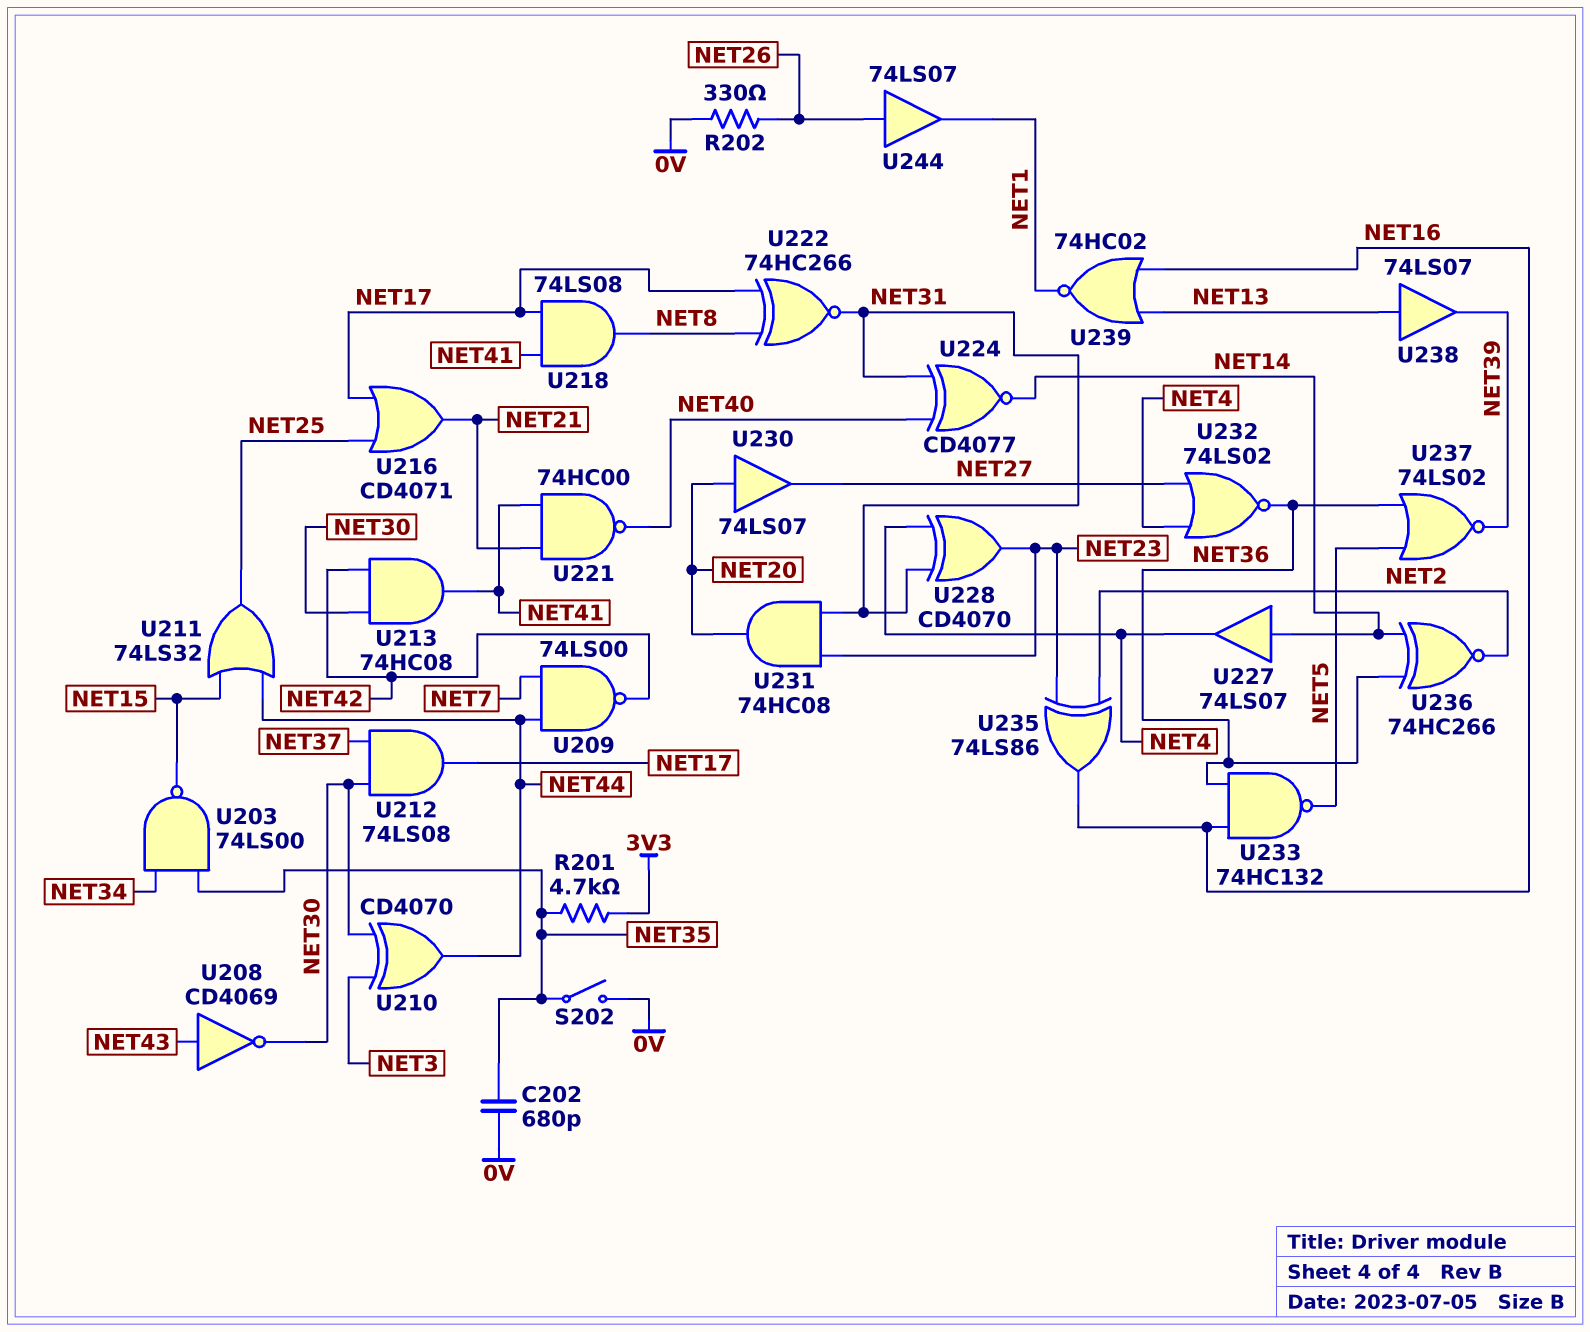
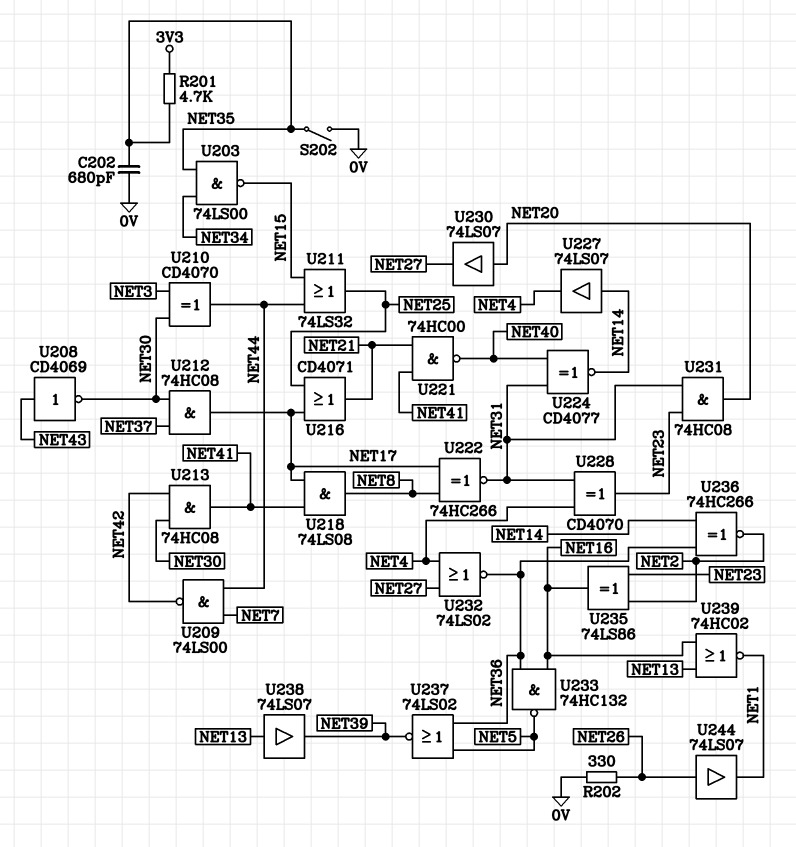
U212: AND 74LS08 (in NET30, in NET37, out NET17) -> AND 74HC08 (in NET30, in NET37, out NET17)

